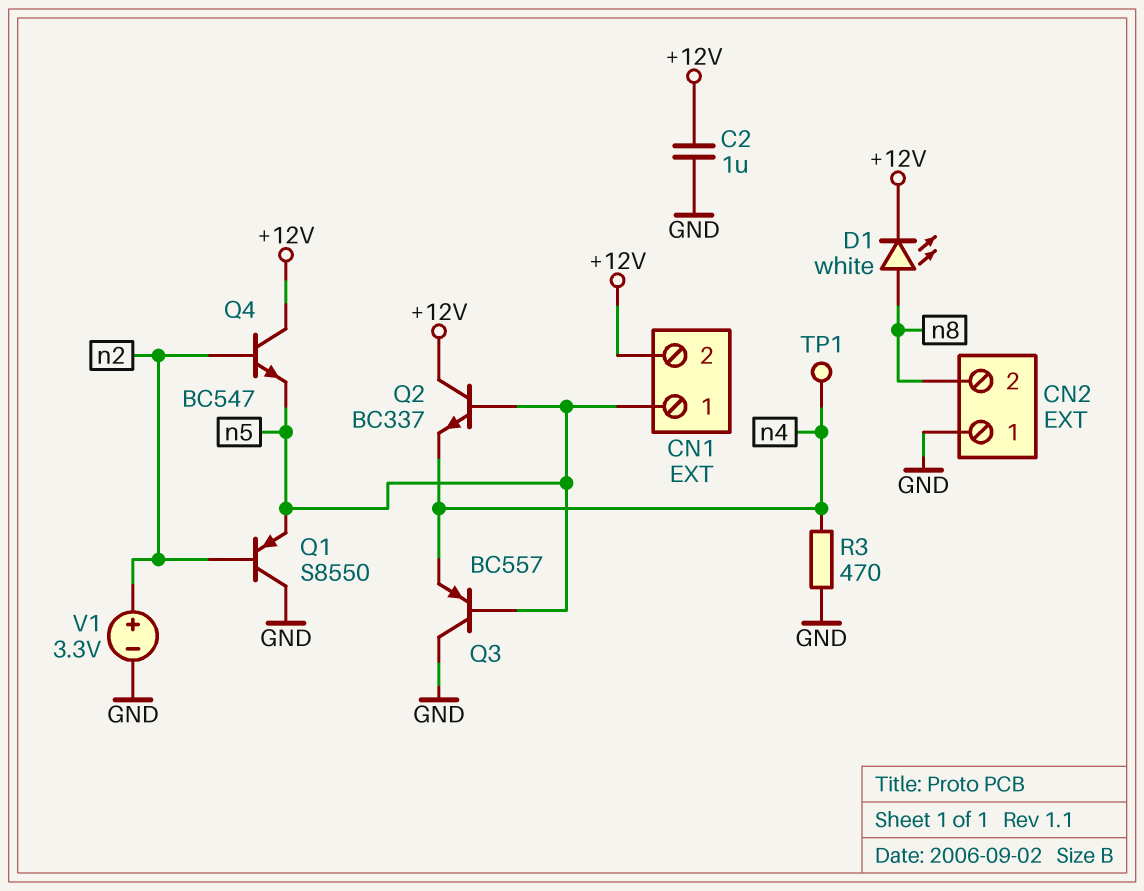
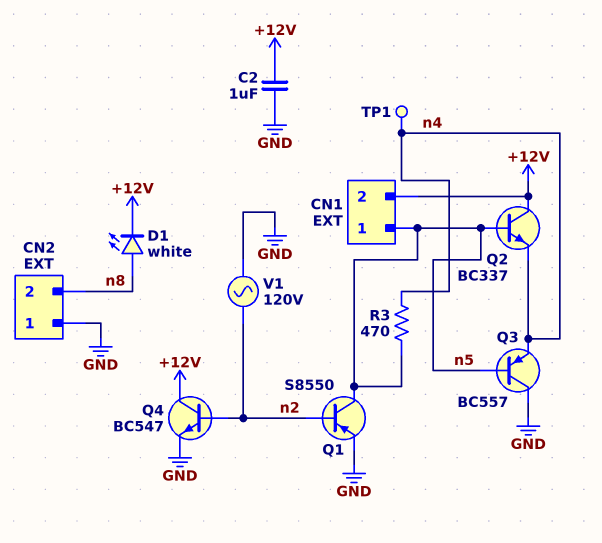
Q1: PNP S8550 (B n2, C GND, E n5) -> PNP S8550 (B n2, C n5, E GND)
Q4: NPN BC547 (B n2, C +12V, E n5) -> NPN BC547 (B n2, C +12V, E GND)
R3: 470 (GND, n4) -> 470 (n4, n5)
V1: 3.3V (plus n2, minus GND) -> AC 120V (GND, n2)

